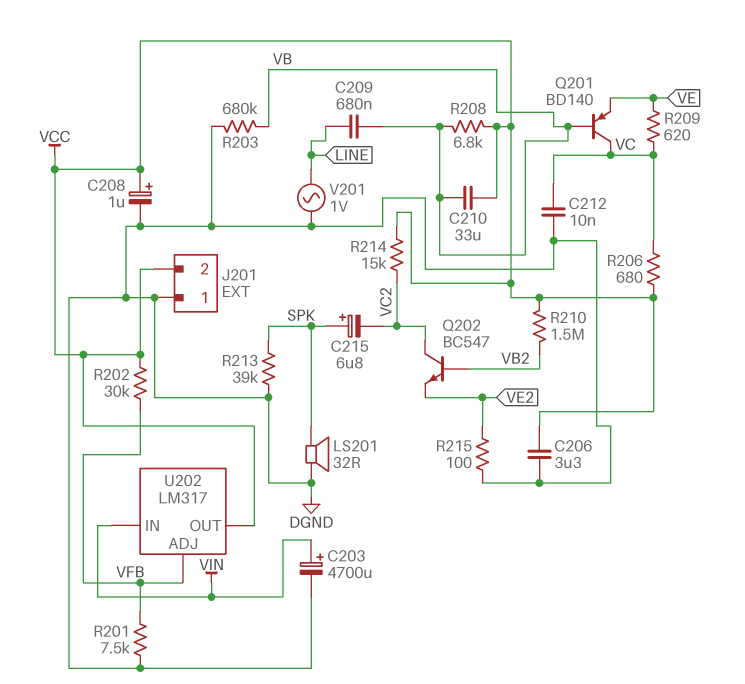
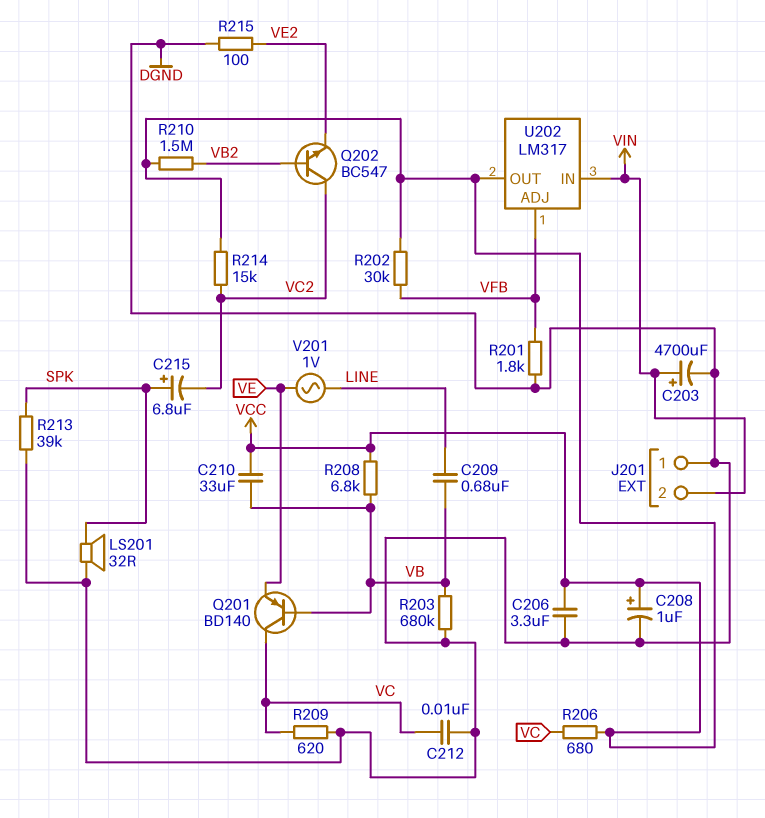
J201 pin 2: VCC -> VIN
R201: 7.5k (DGND, VFB) -> 1.8k (DGND, VFB)
R209: 620 (VC, VE) -> 620 (DGND, VC)
V201: AC 1V (DGND, LINE) -> AC 1V (LINE, VE)

